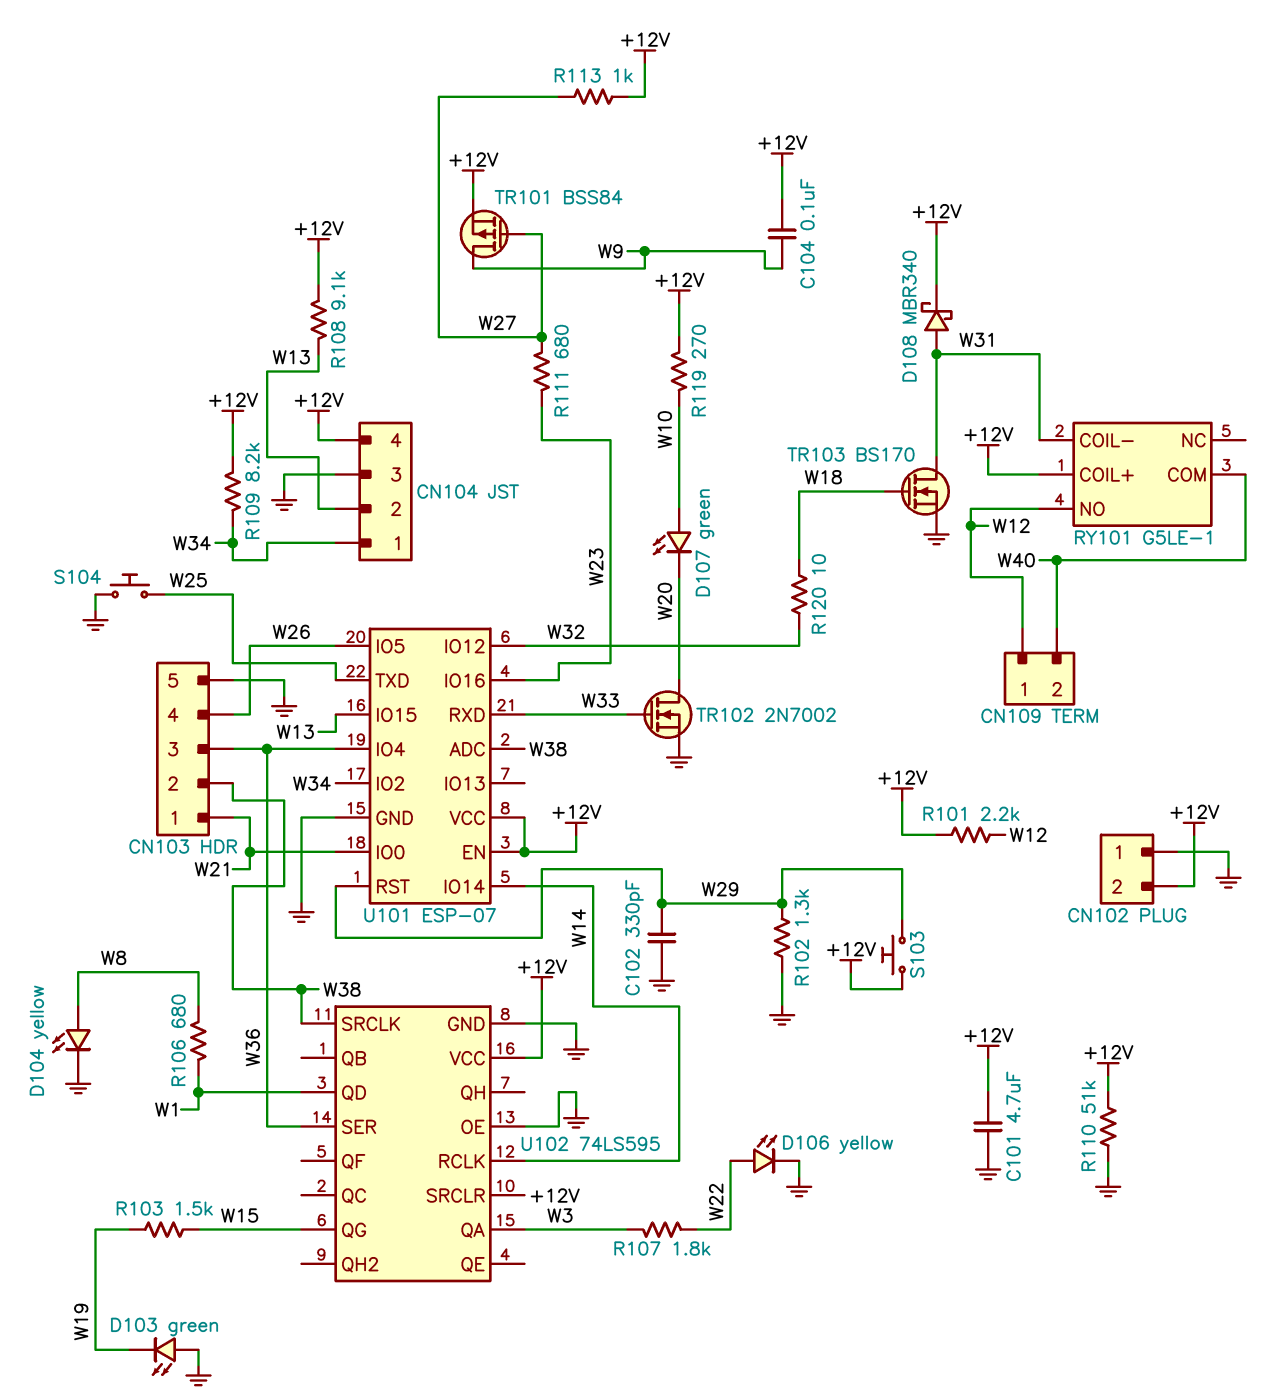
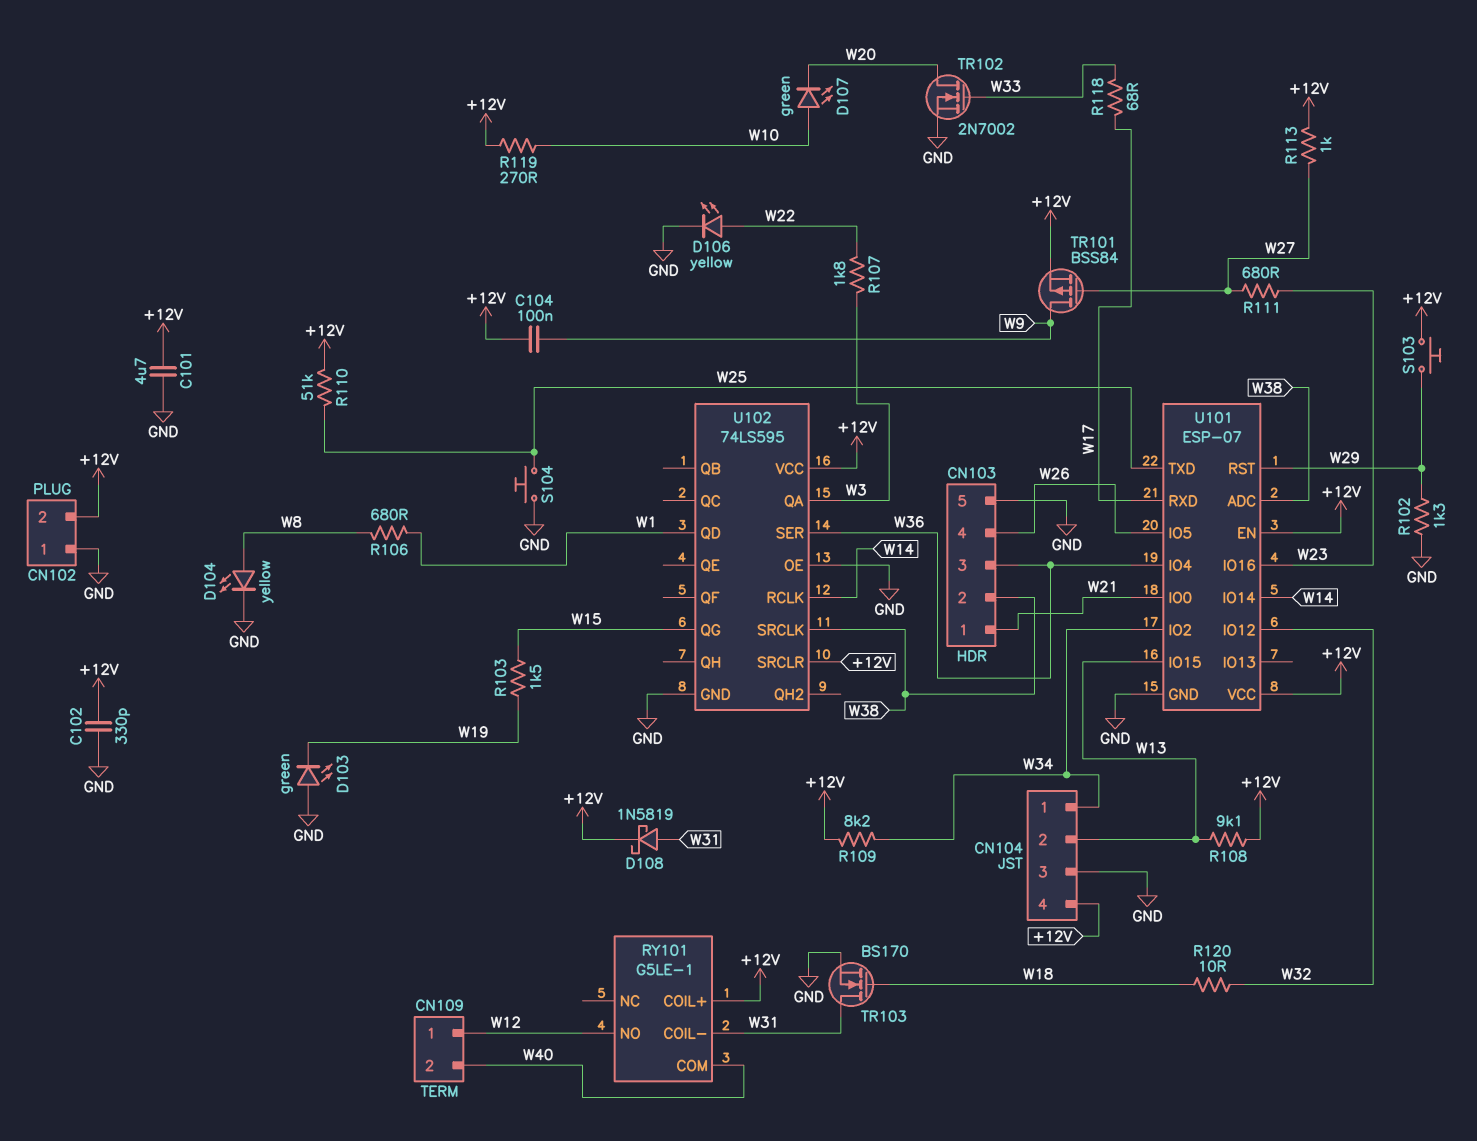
C102: 330pF (GND, W29) -> 330pF (+12V, GND)
D108: schottky MBR340 (A W31, K +12V) -> schottky 1N5819 (A W31, K +12V)
R101: 2.2k (+12V, W12) -> none
R110: 51k (+12V, GND) -> 51k (+12V, W25)
R118: none -> 68 (W17, W33)
U101 pin RXD: W33 -> W17

